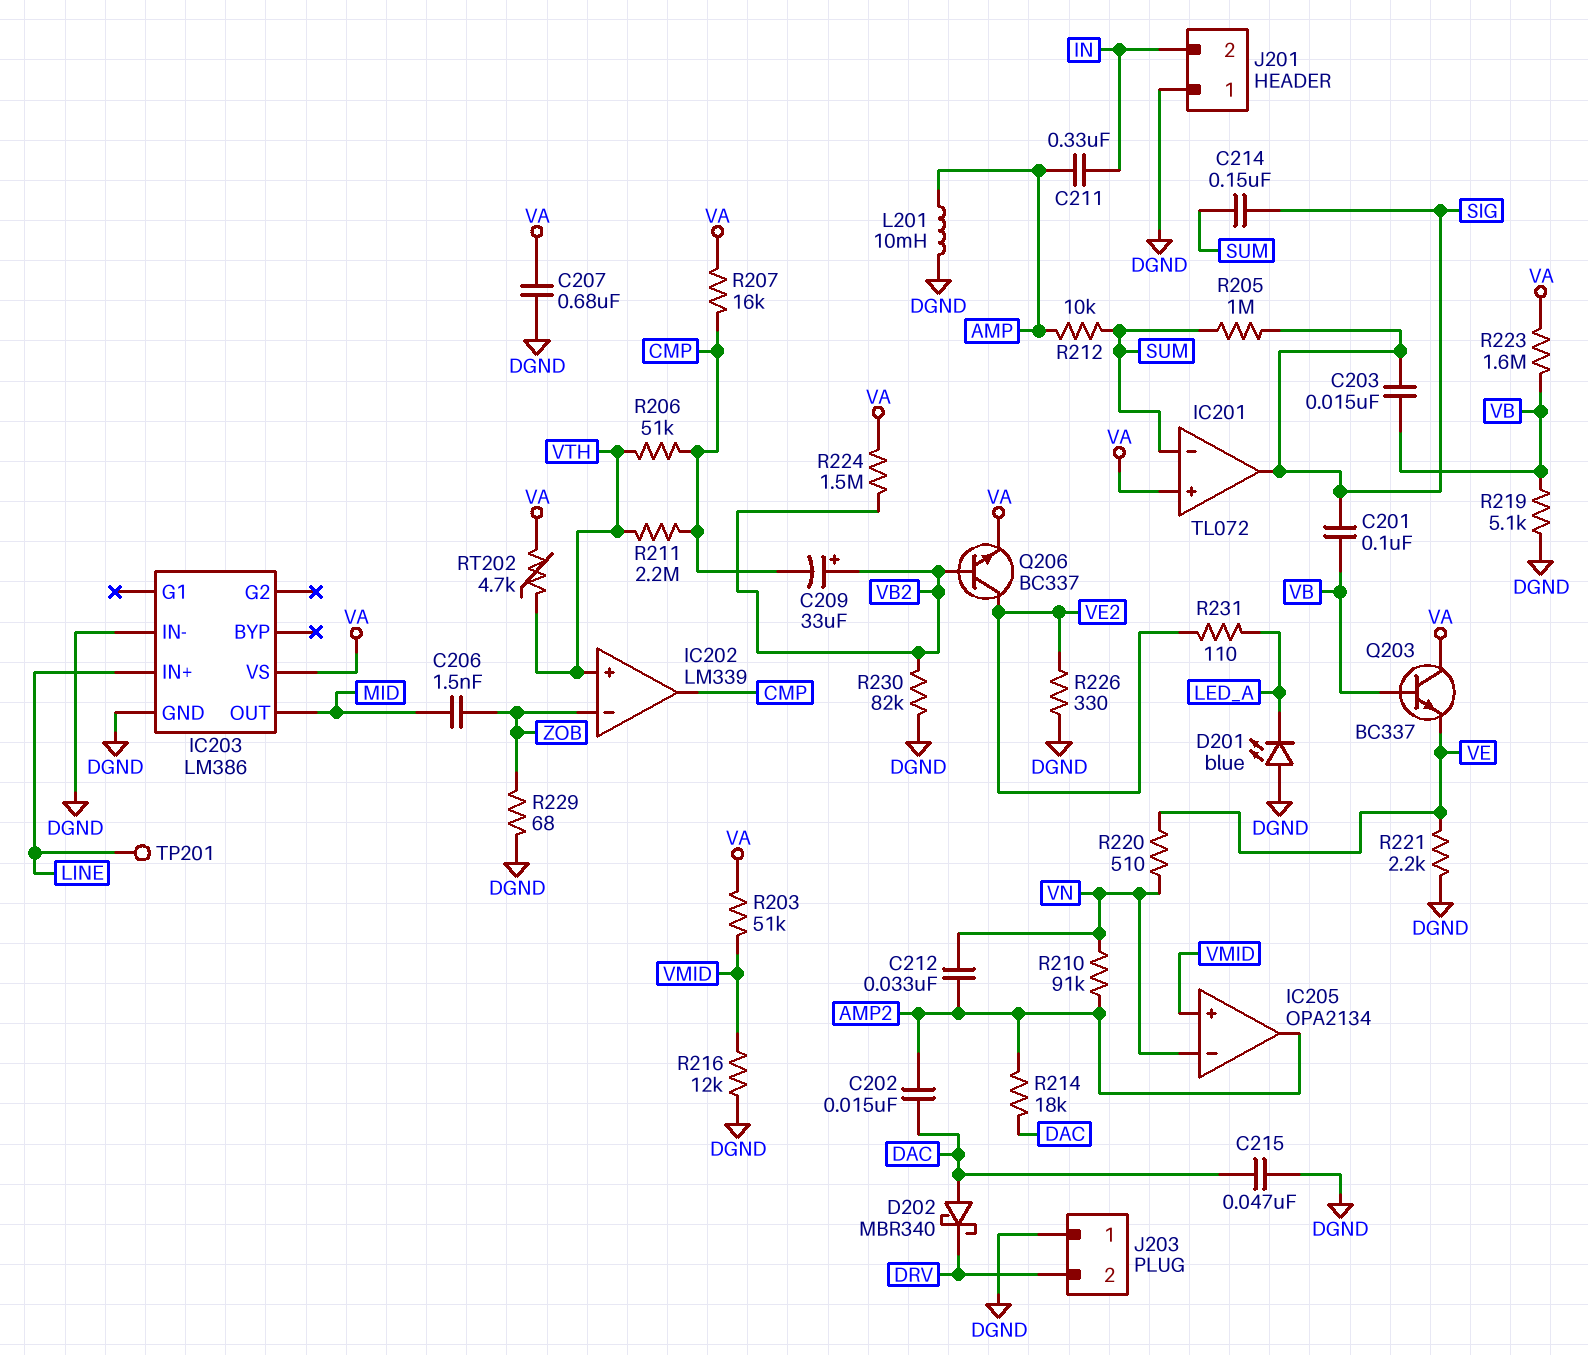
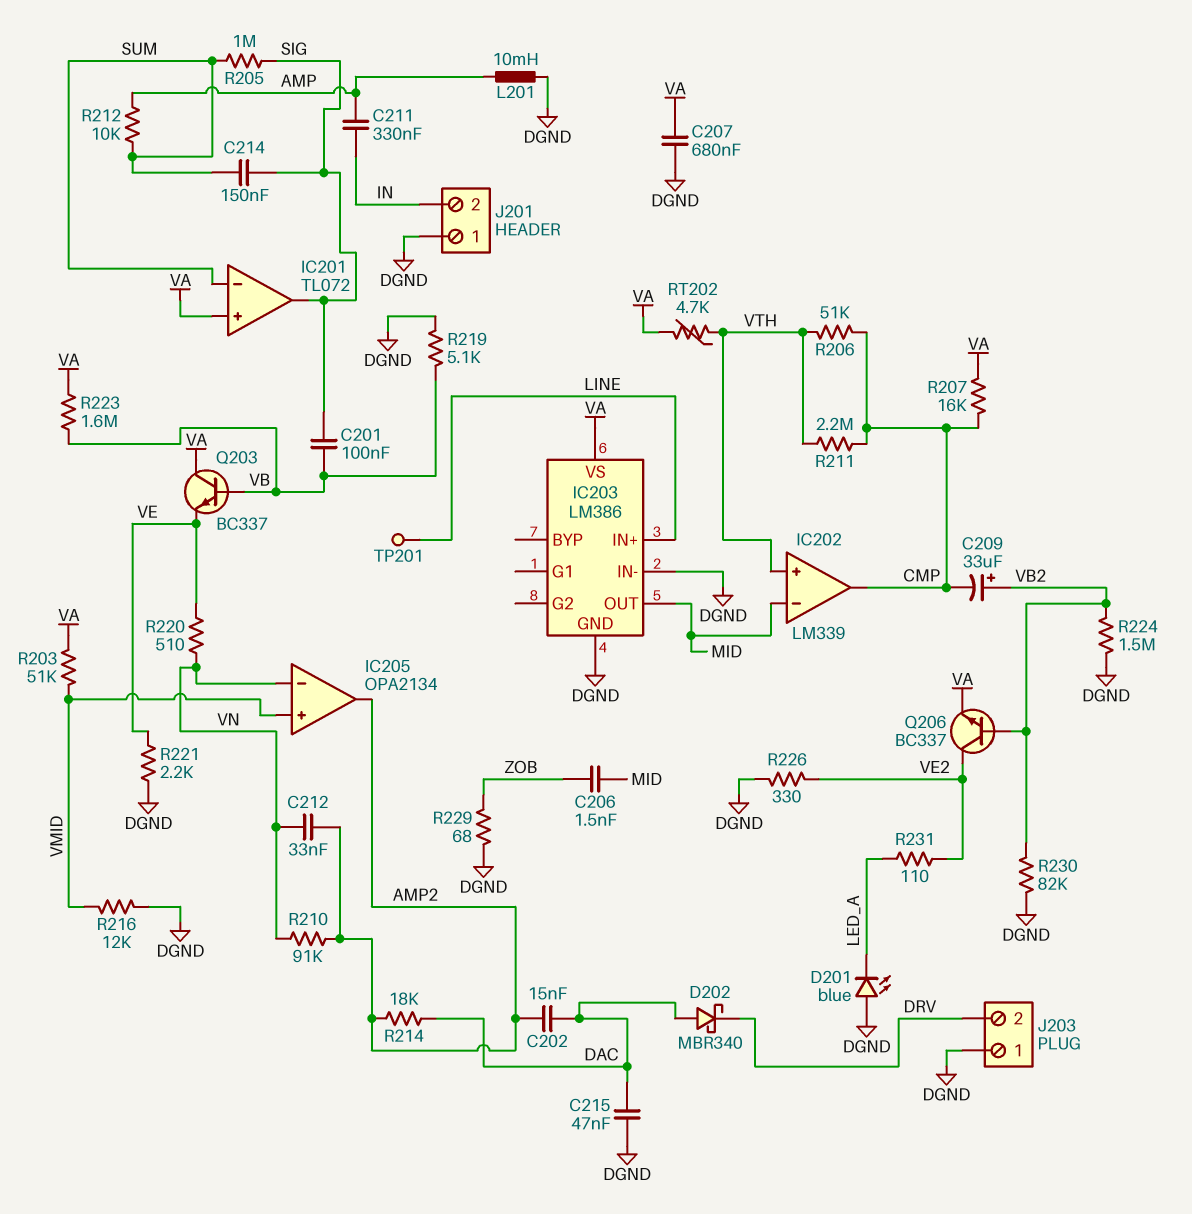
C203: 15nF (SIG, VB) -> none
IC202 pin in-: ZOB -> MID
R224: 1.5M (VA, VB2) -> 1.5M (DGND, VB2)

